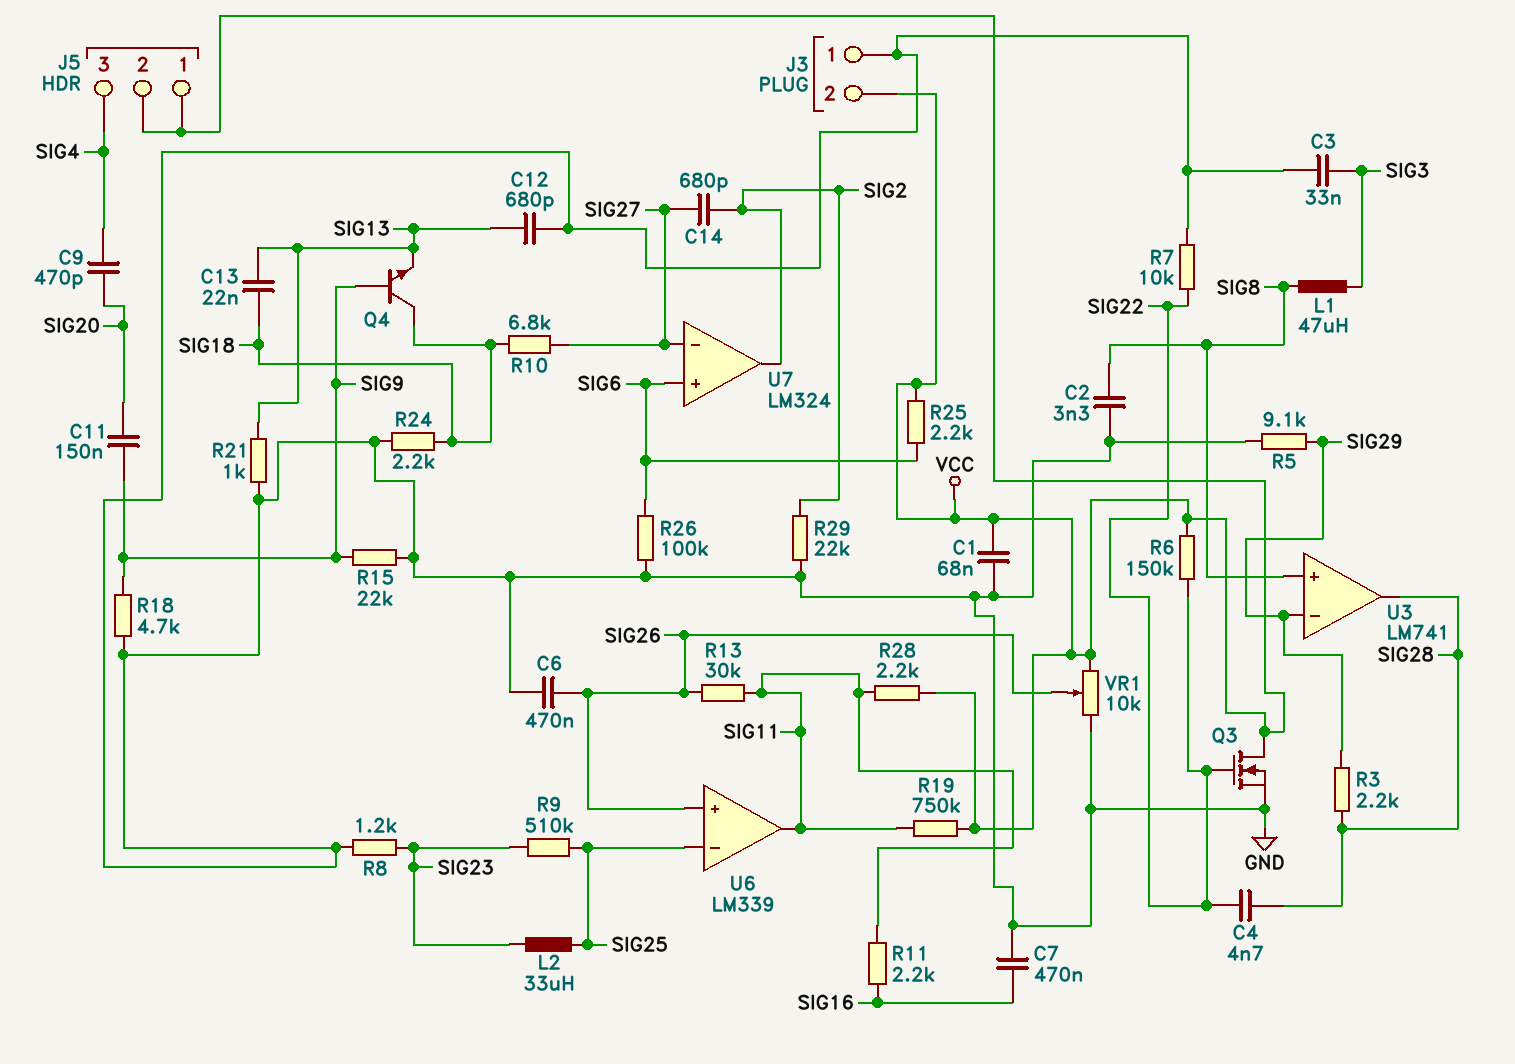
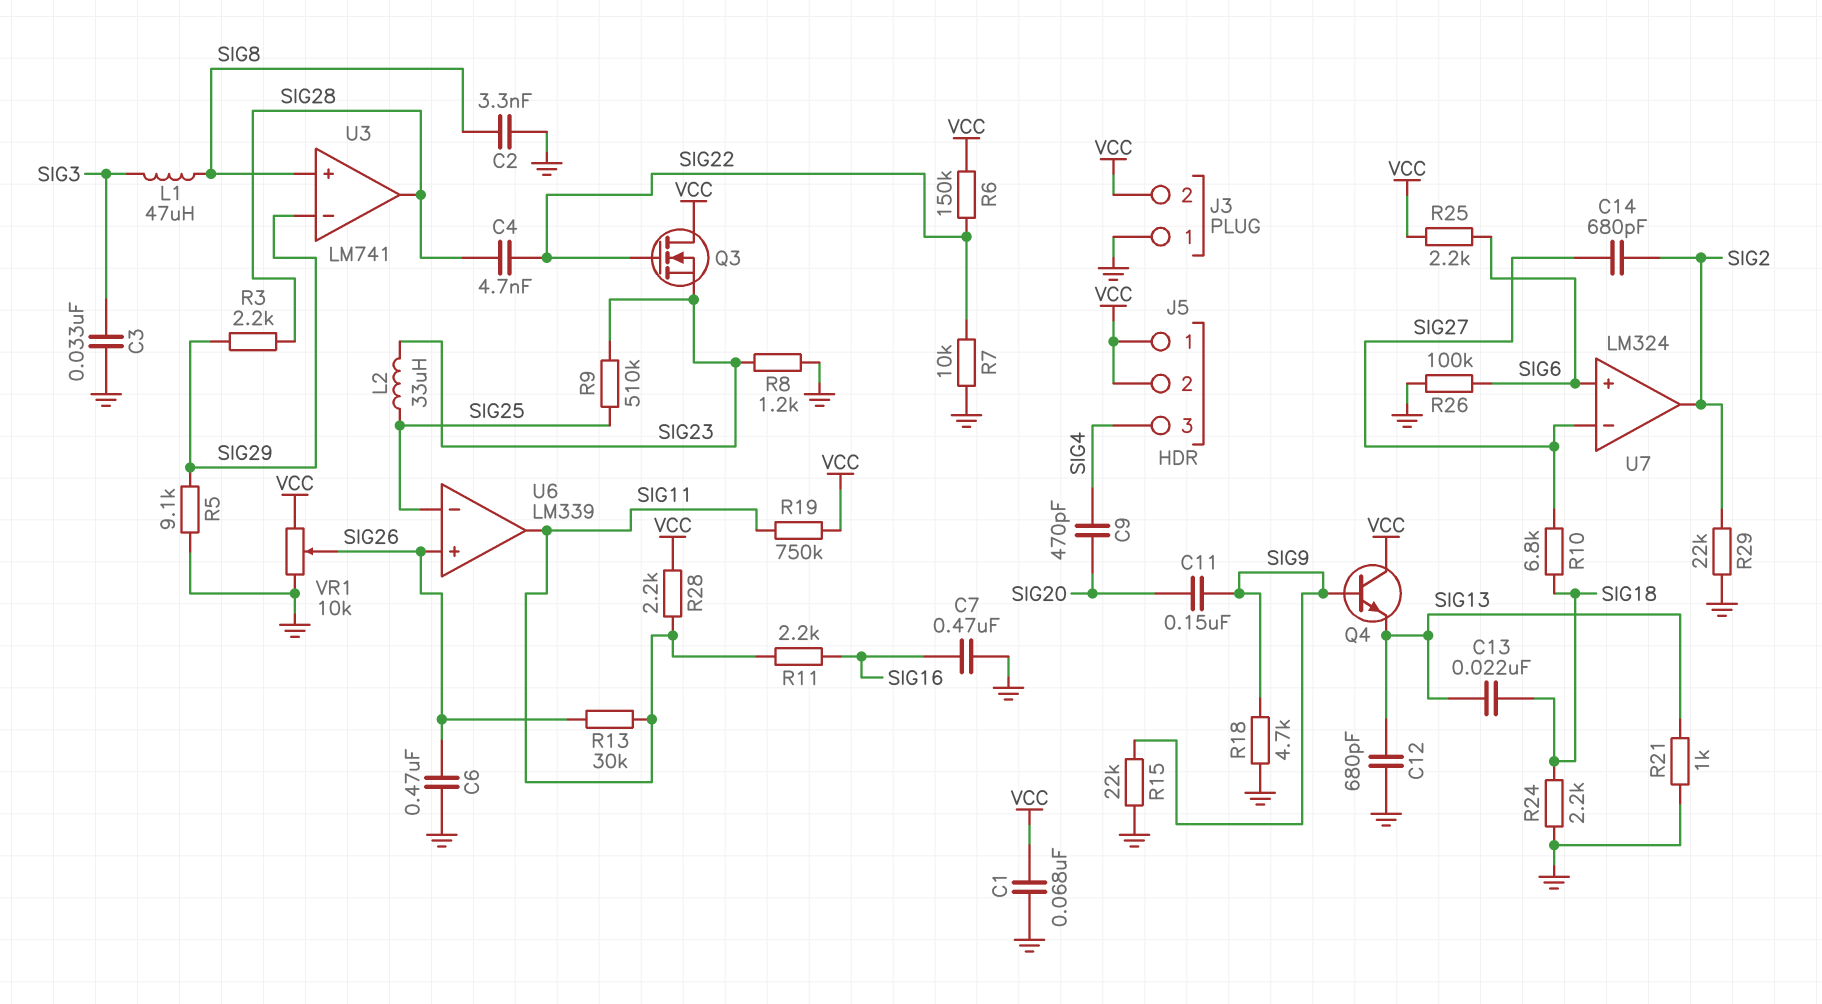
Q3: NMOS (G SIG22, D VCC, S GND) -> NMOS (G SIG22, D VCC, S SIG23)
Q4: NPN (B SIG9, C SIG18, E SIG13) -> NPN (B SIG9, C VCC, E SIG13)

